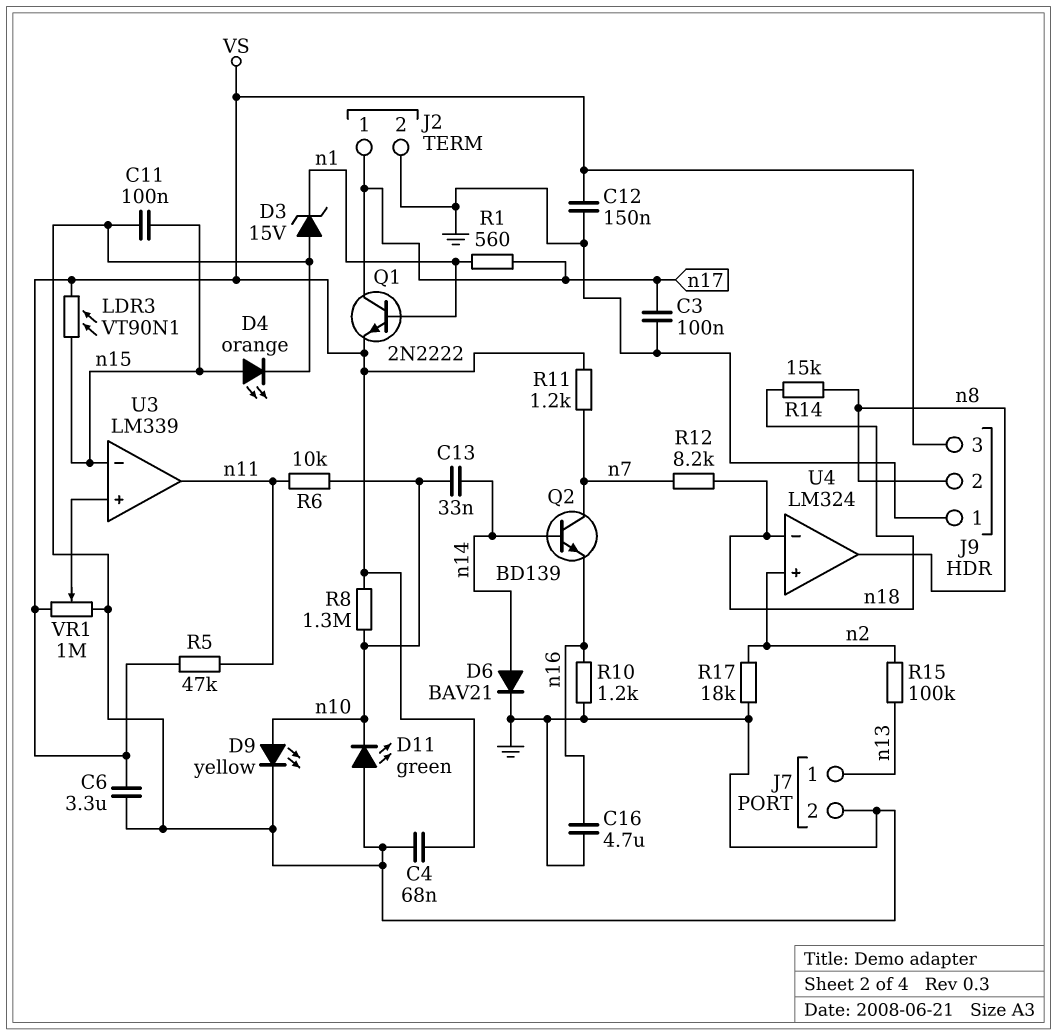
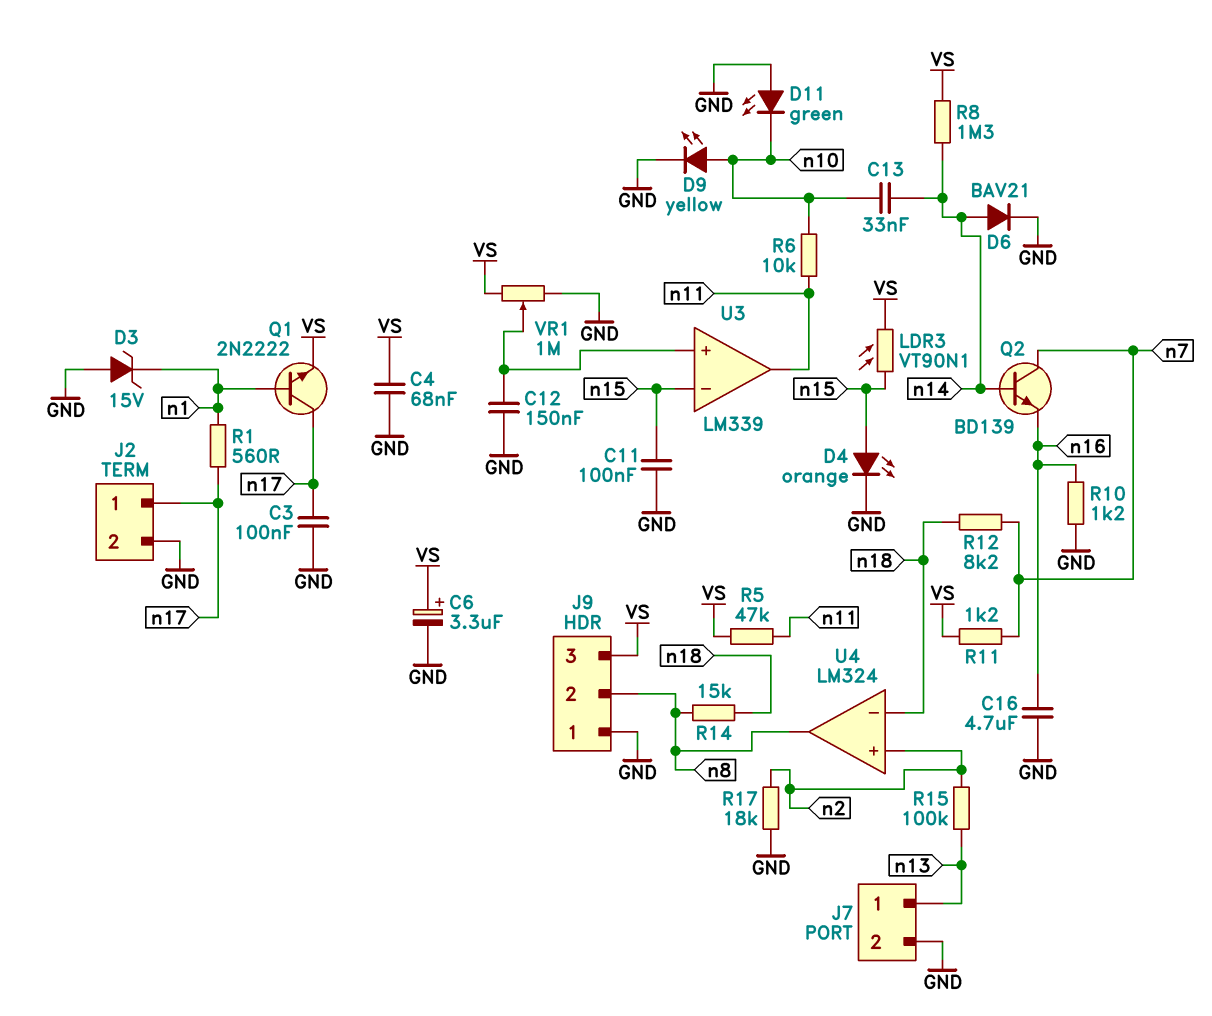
C6: 3.3uF (GND, VS) -> 3.3uF (plus VS, minus GND)
C12: 150nF (GND, VS) -> 150nF (GND, U3/in+)
R8: 1.3M (VS, n10) -> 1.3M (VS, n14)

